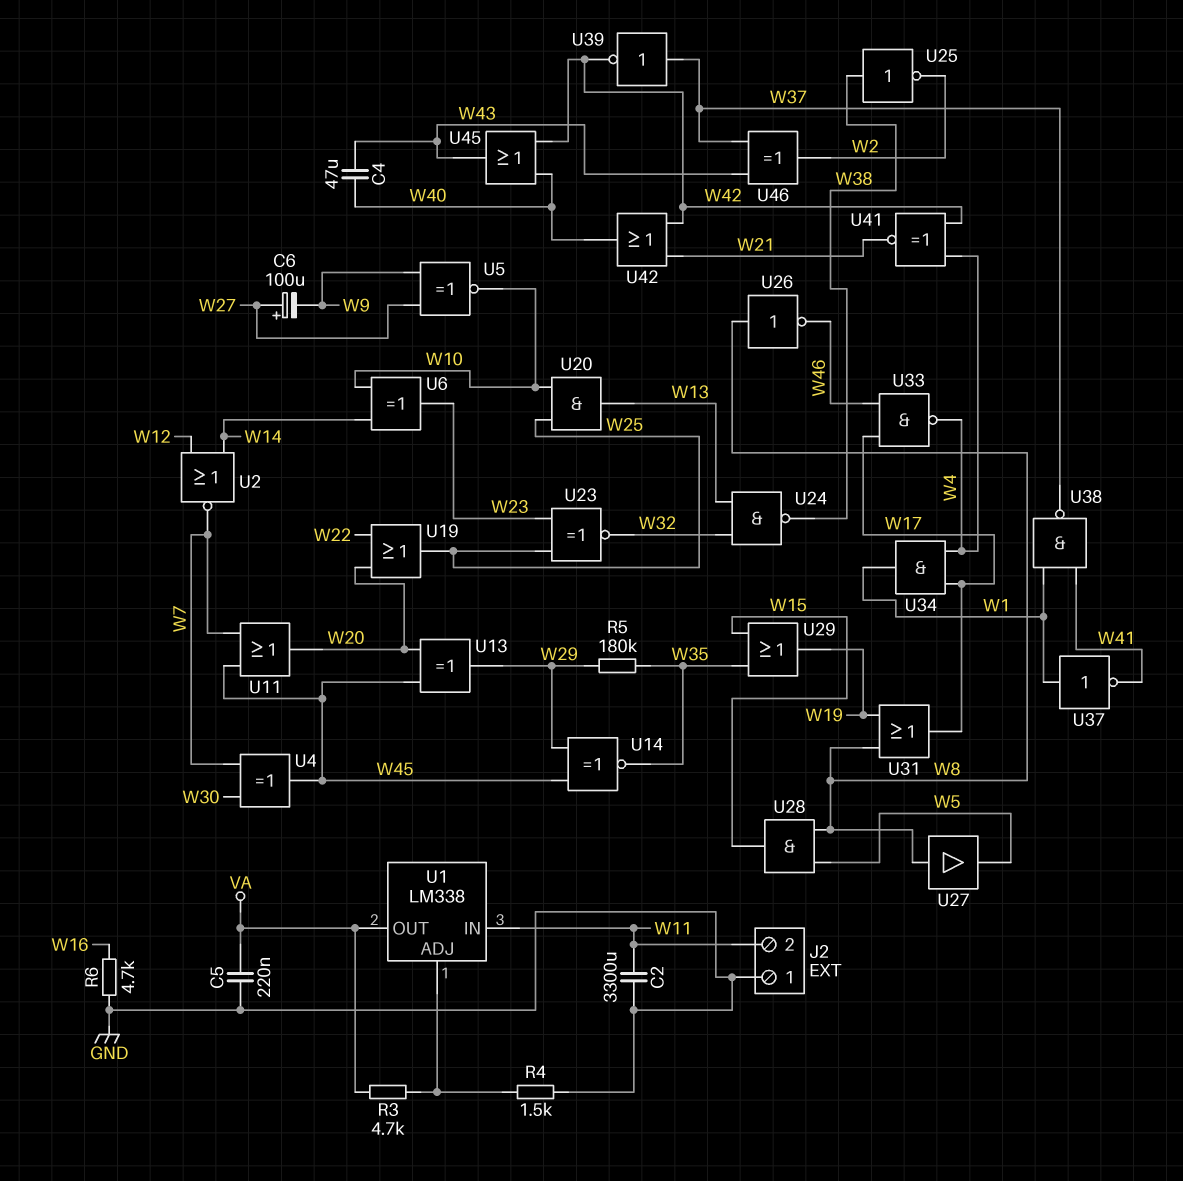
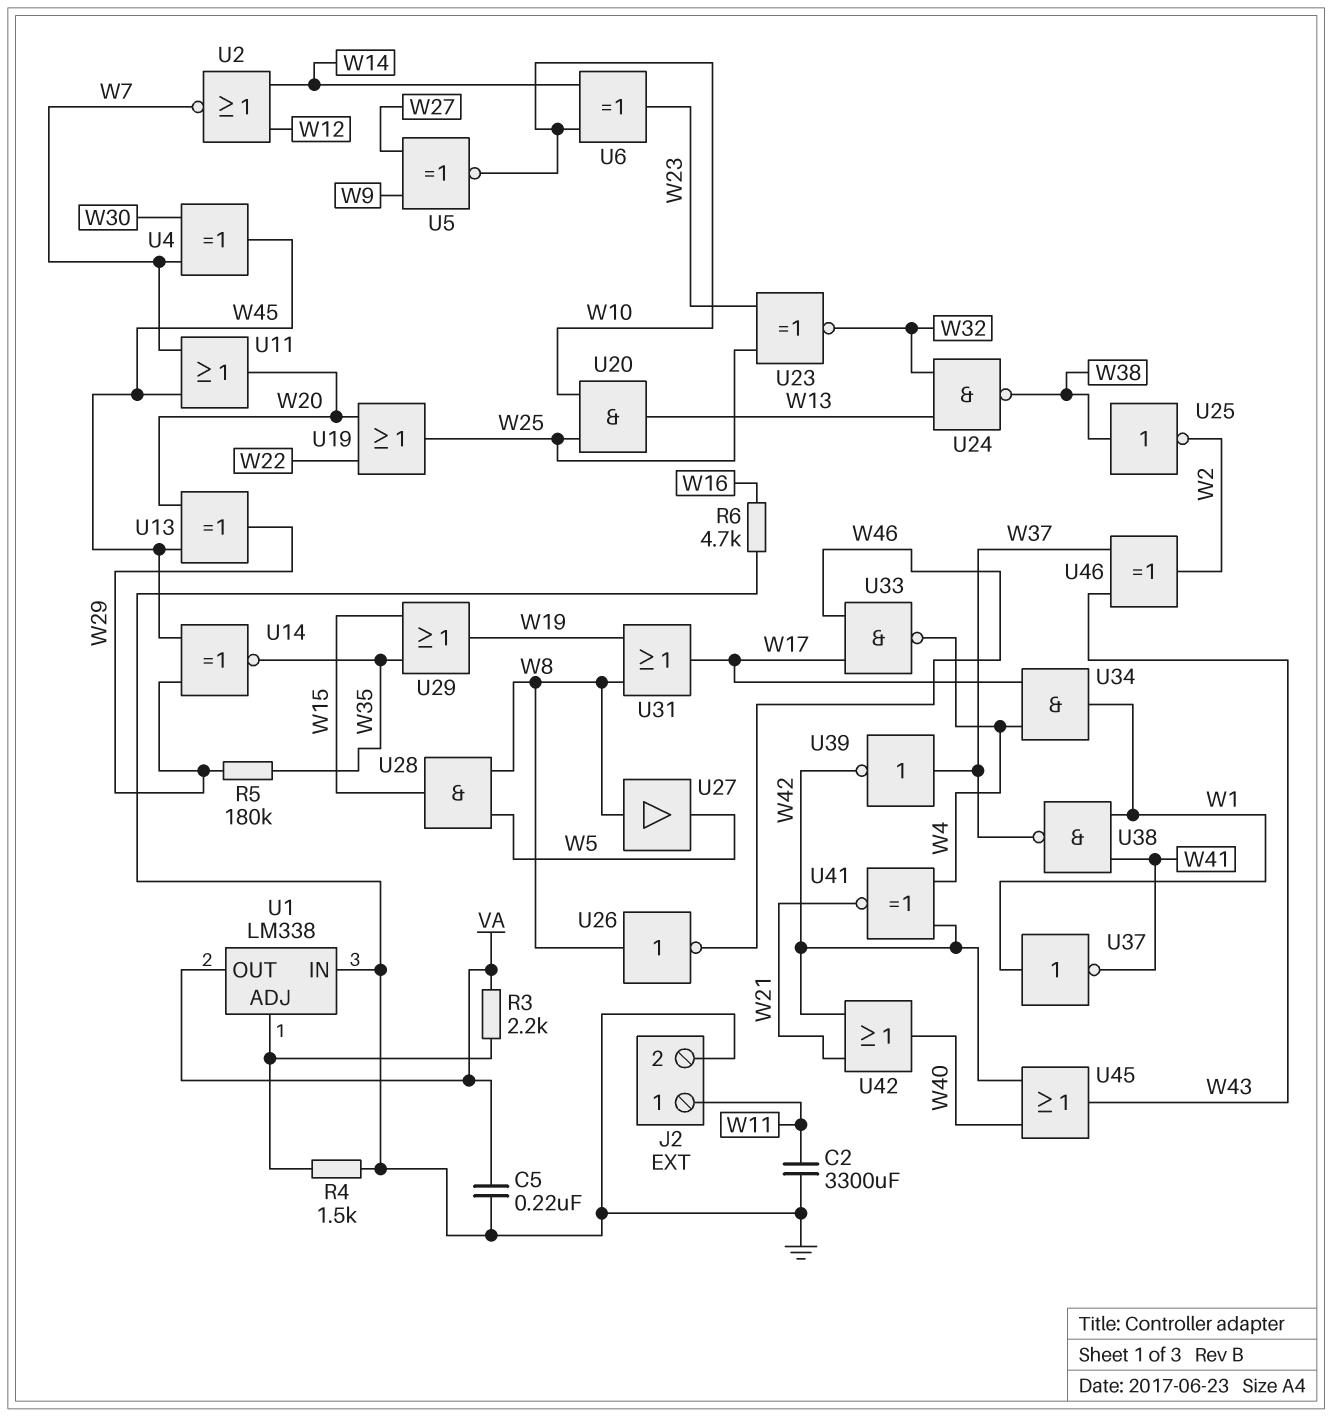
C4: 47uF (W40, W43) -> none
C6: 100uF (plus W27, minus W9) -> none
J2 pin 1: GND -> W11
J2 pin 2: W11 -> GND
R3: 4.7k (U1/ADJ, VA) -> 2.2k (U1/ADJ, VA)
U1 pin IN: W11 -> GND

